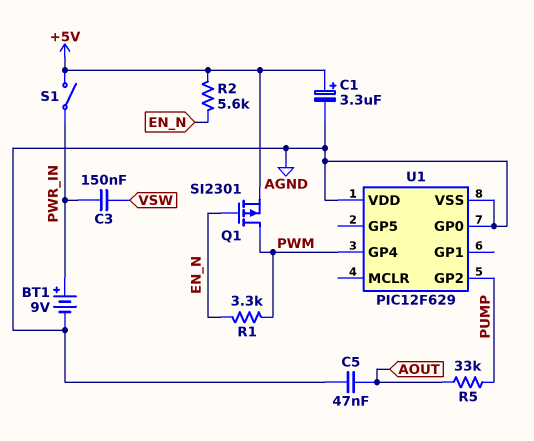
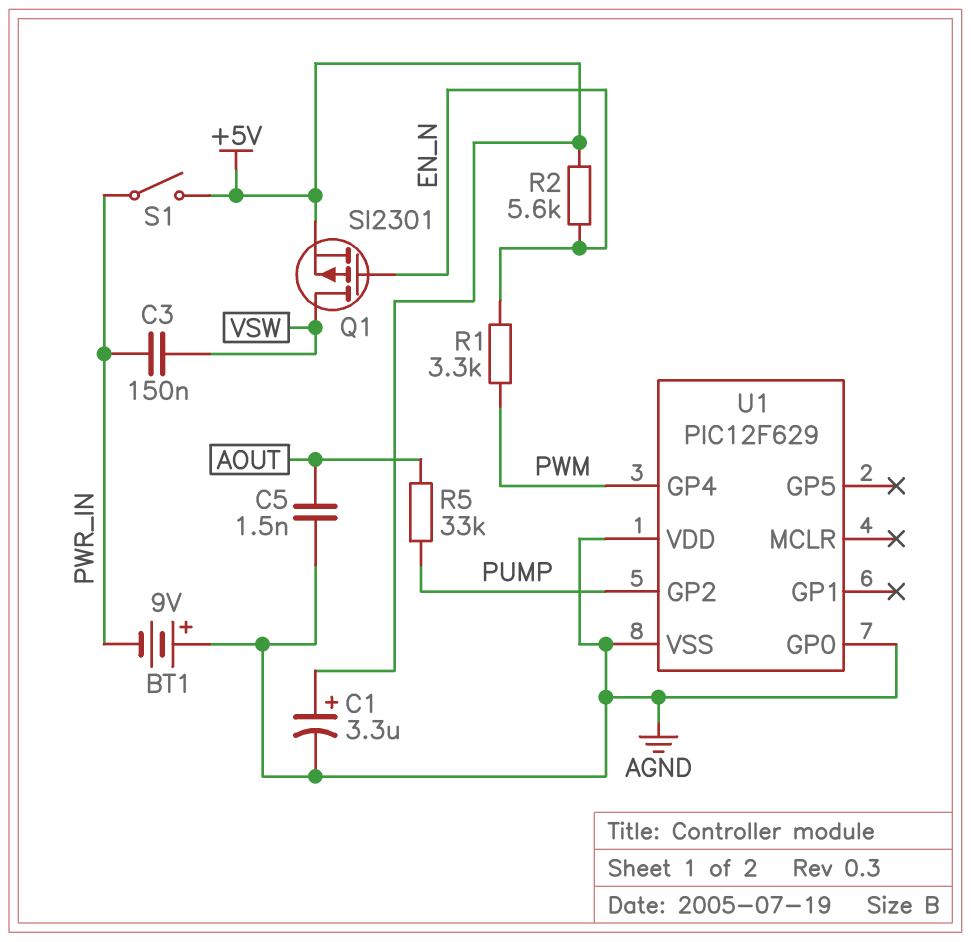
BT1: 9V (plus PWR_IN, minus AGND) -> 9V (plus AGND, minus PWR_IN)
C5: 47nF (AGND, AOUT) -> 1.5nF (AGND, AOUT)
Q1: PMOS SI2301 (G EN_N, D PWM, S +5V) -> PMOS SI2301 (G EN_N, D VSW, S +5V)

